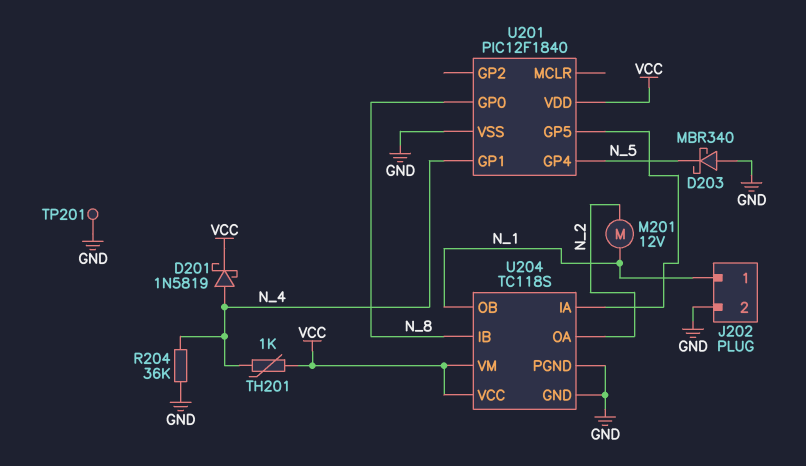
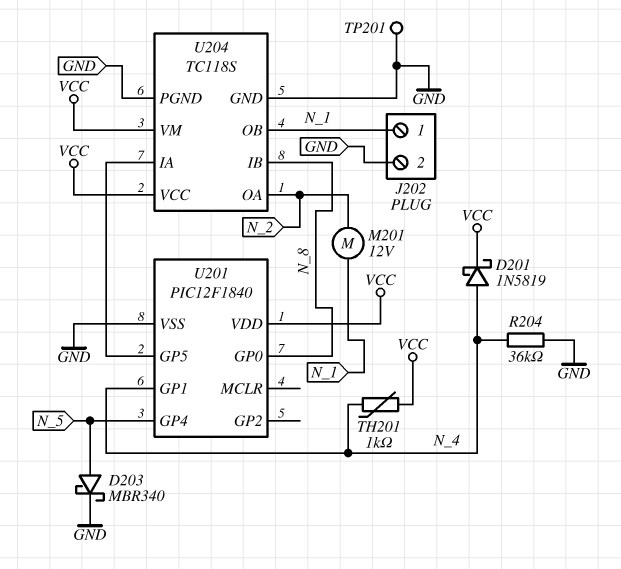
D203: schottky MBR340 (A GND, K N_5) -> schottky MBR340 (A N_5, K GND)

